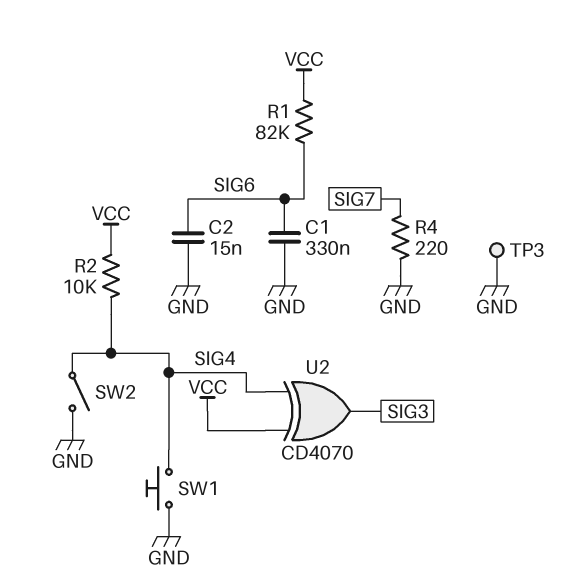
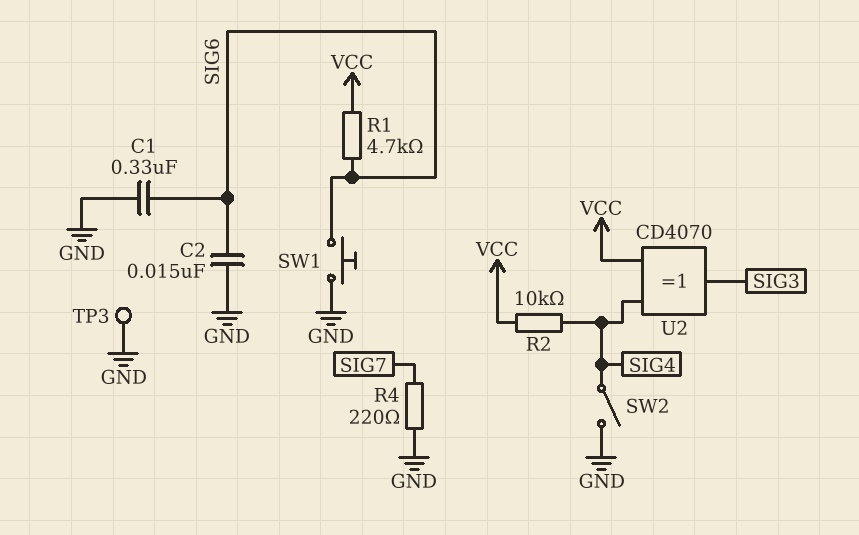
R1: 82k (SIG6, VCC) -> 4.7k (SIG6, VCC)
SW1: button (GND, SIG4) -> button (GND, SIG6)

